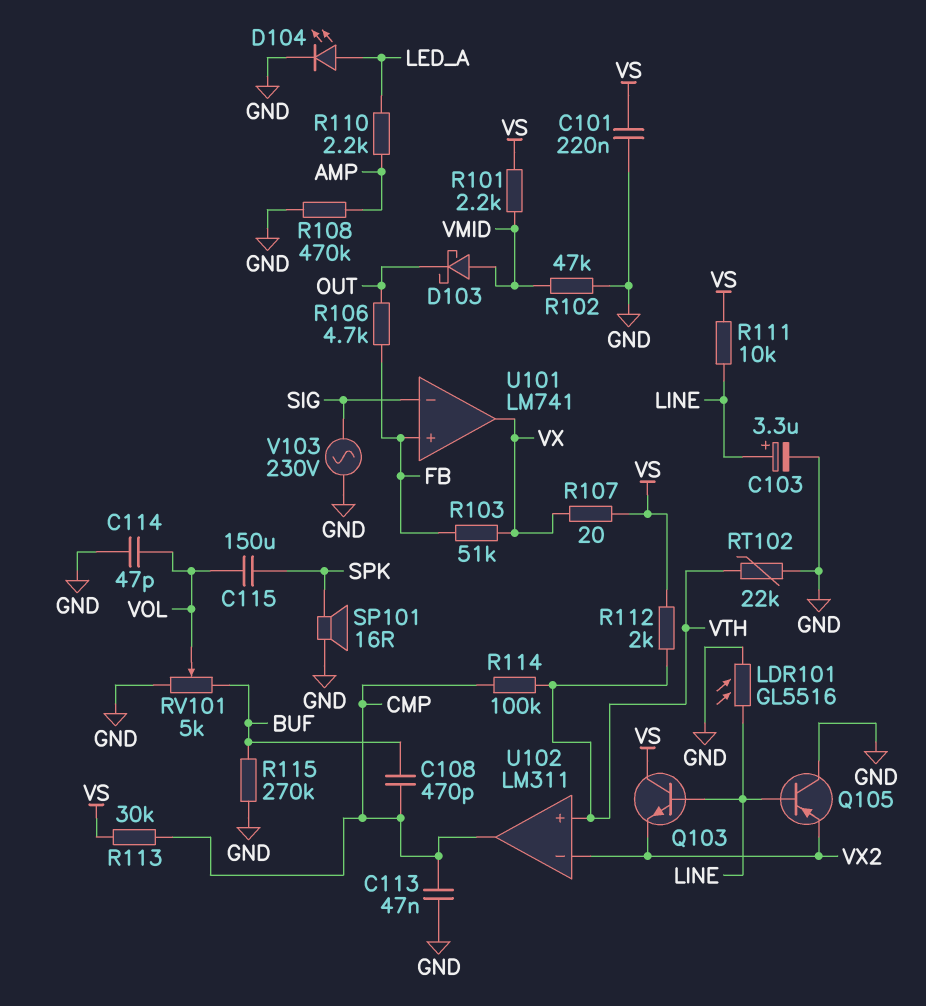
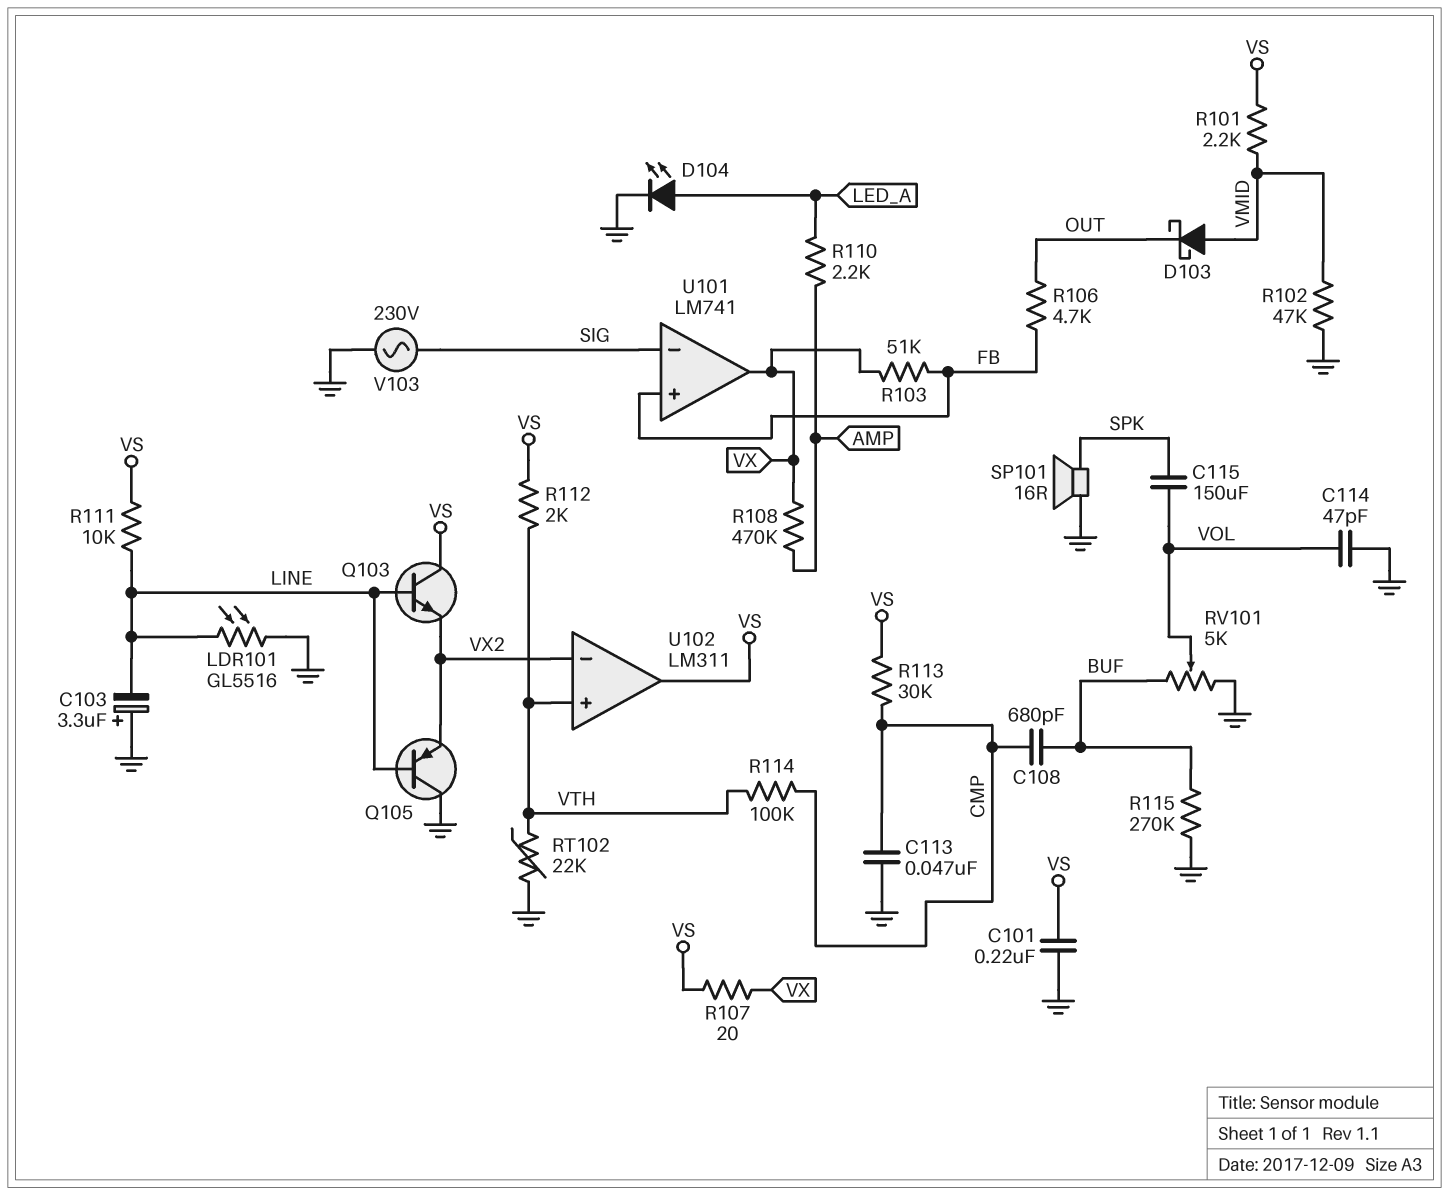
C103: 3.3uF (plus LINE, minus GND) -> 3.3uF (plus GND, minus LINE)
C108: 470pF (BUF, CMP) -> 680pF (BUF, CMP)
R108: 470k (AMP, GND) -> 470k (AMP, VX)
U102 pin out: CMP -> VS

